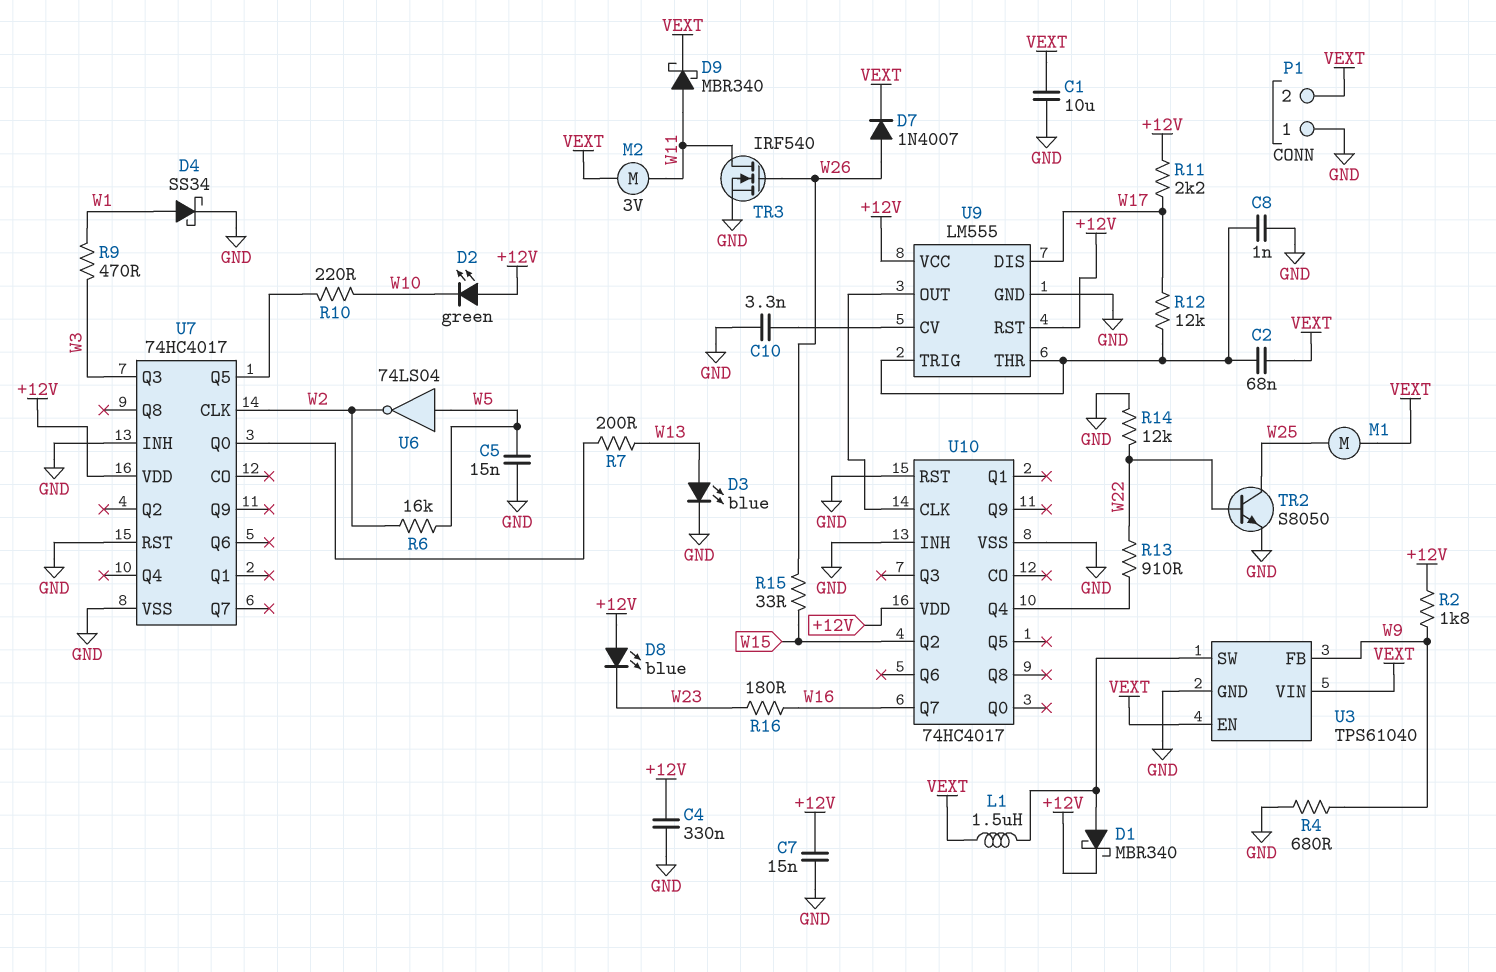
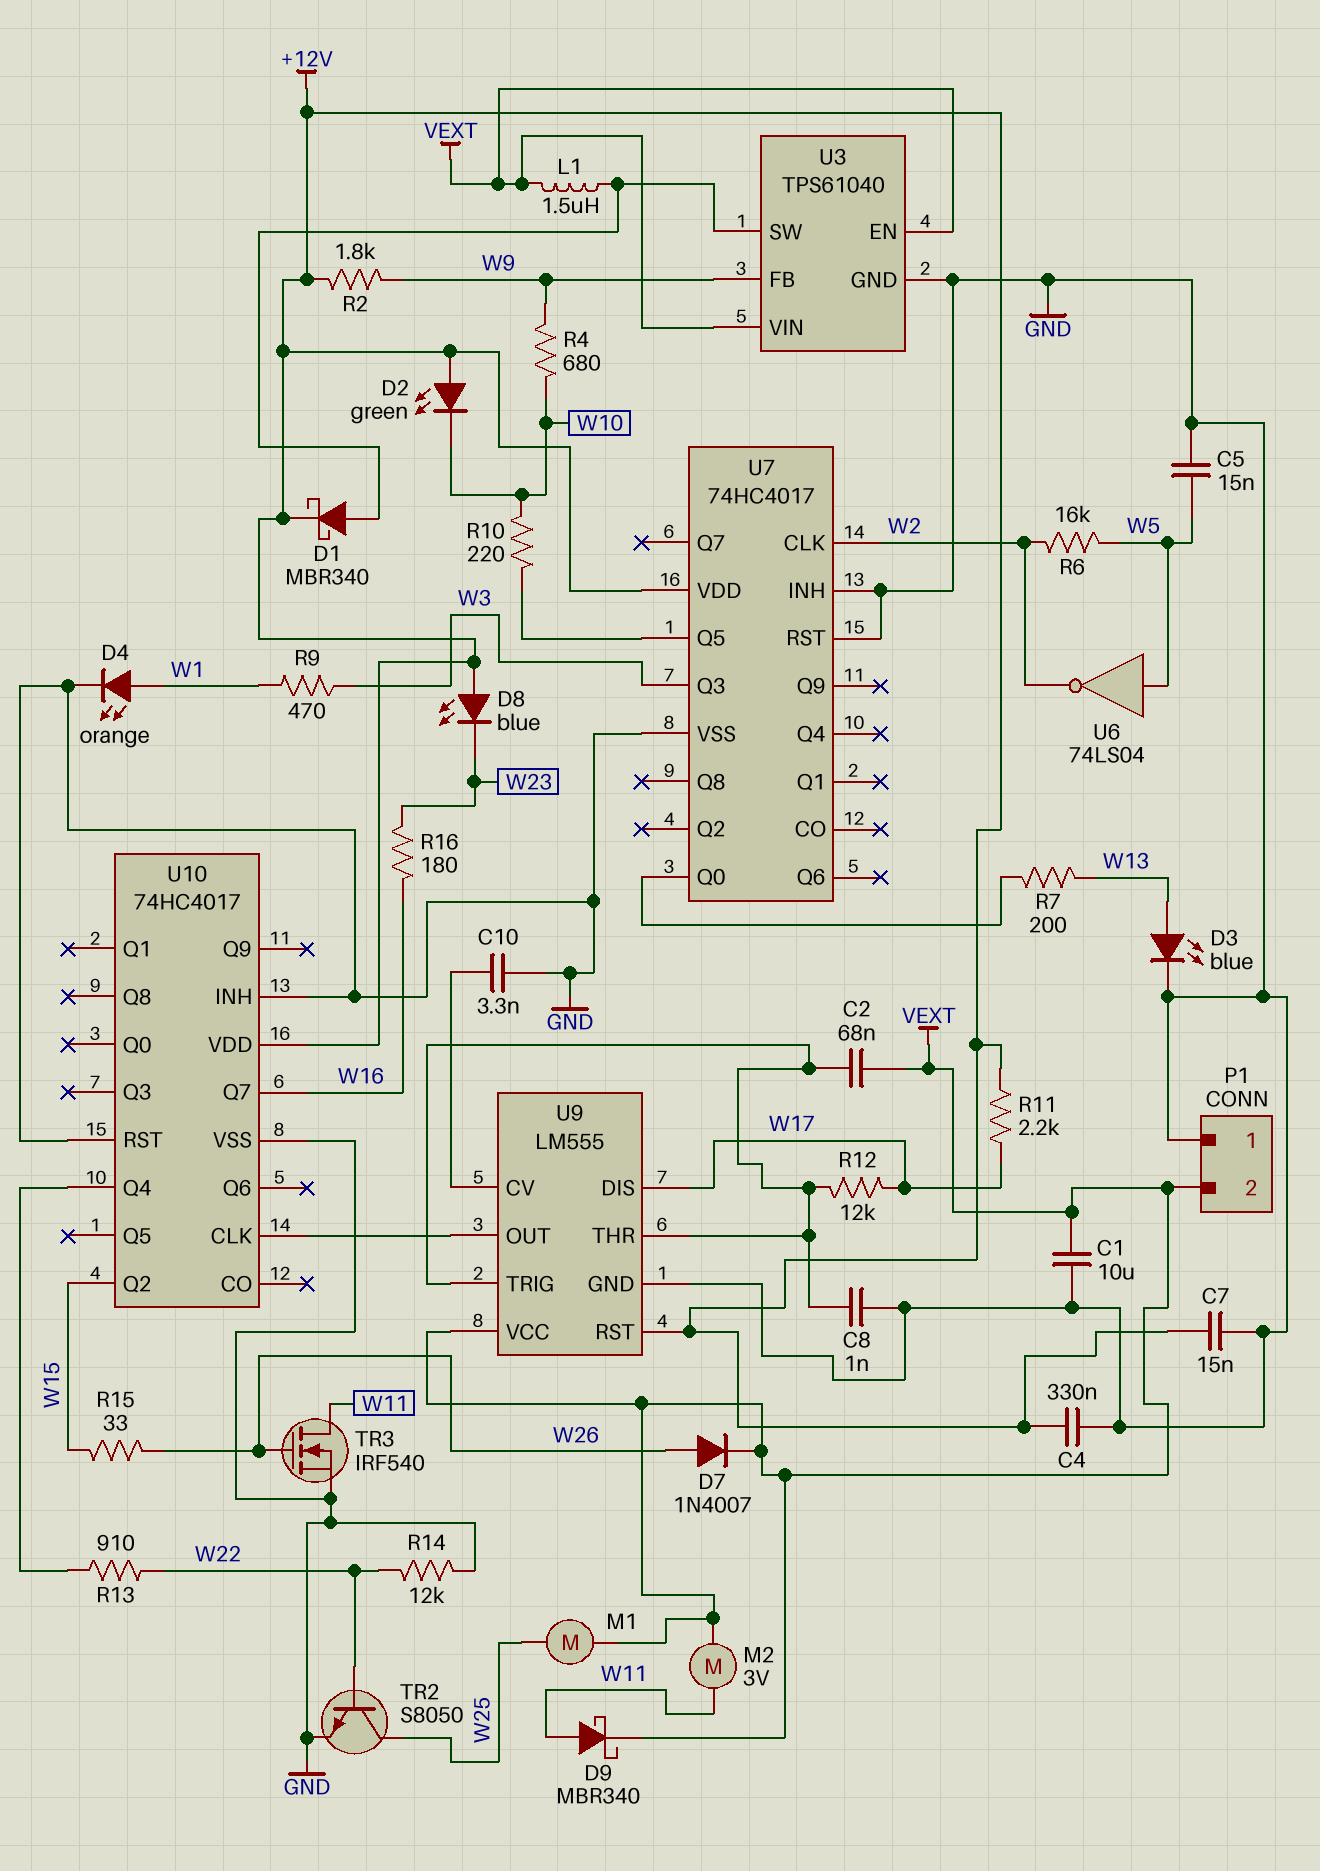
D4: schottky SS34 (A W1, K GND) -> LED orange (A W1, K GND)
R4: 680 (GND, W9) -> 680 (W9, W10)
U9 pin VCC: +12V -> VEXT

